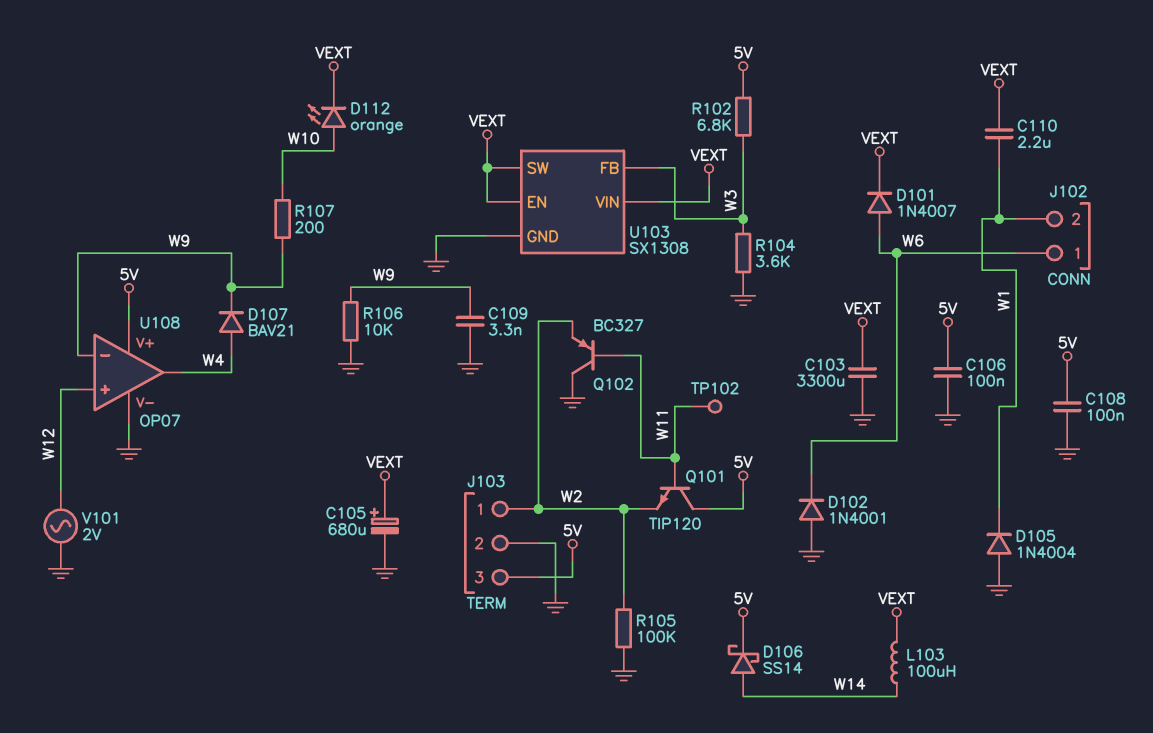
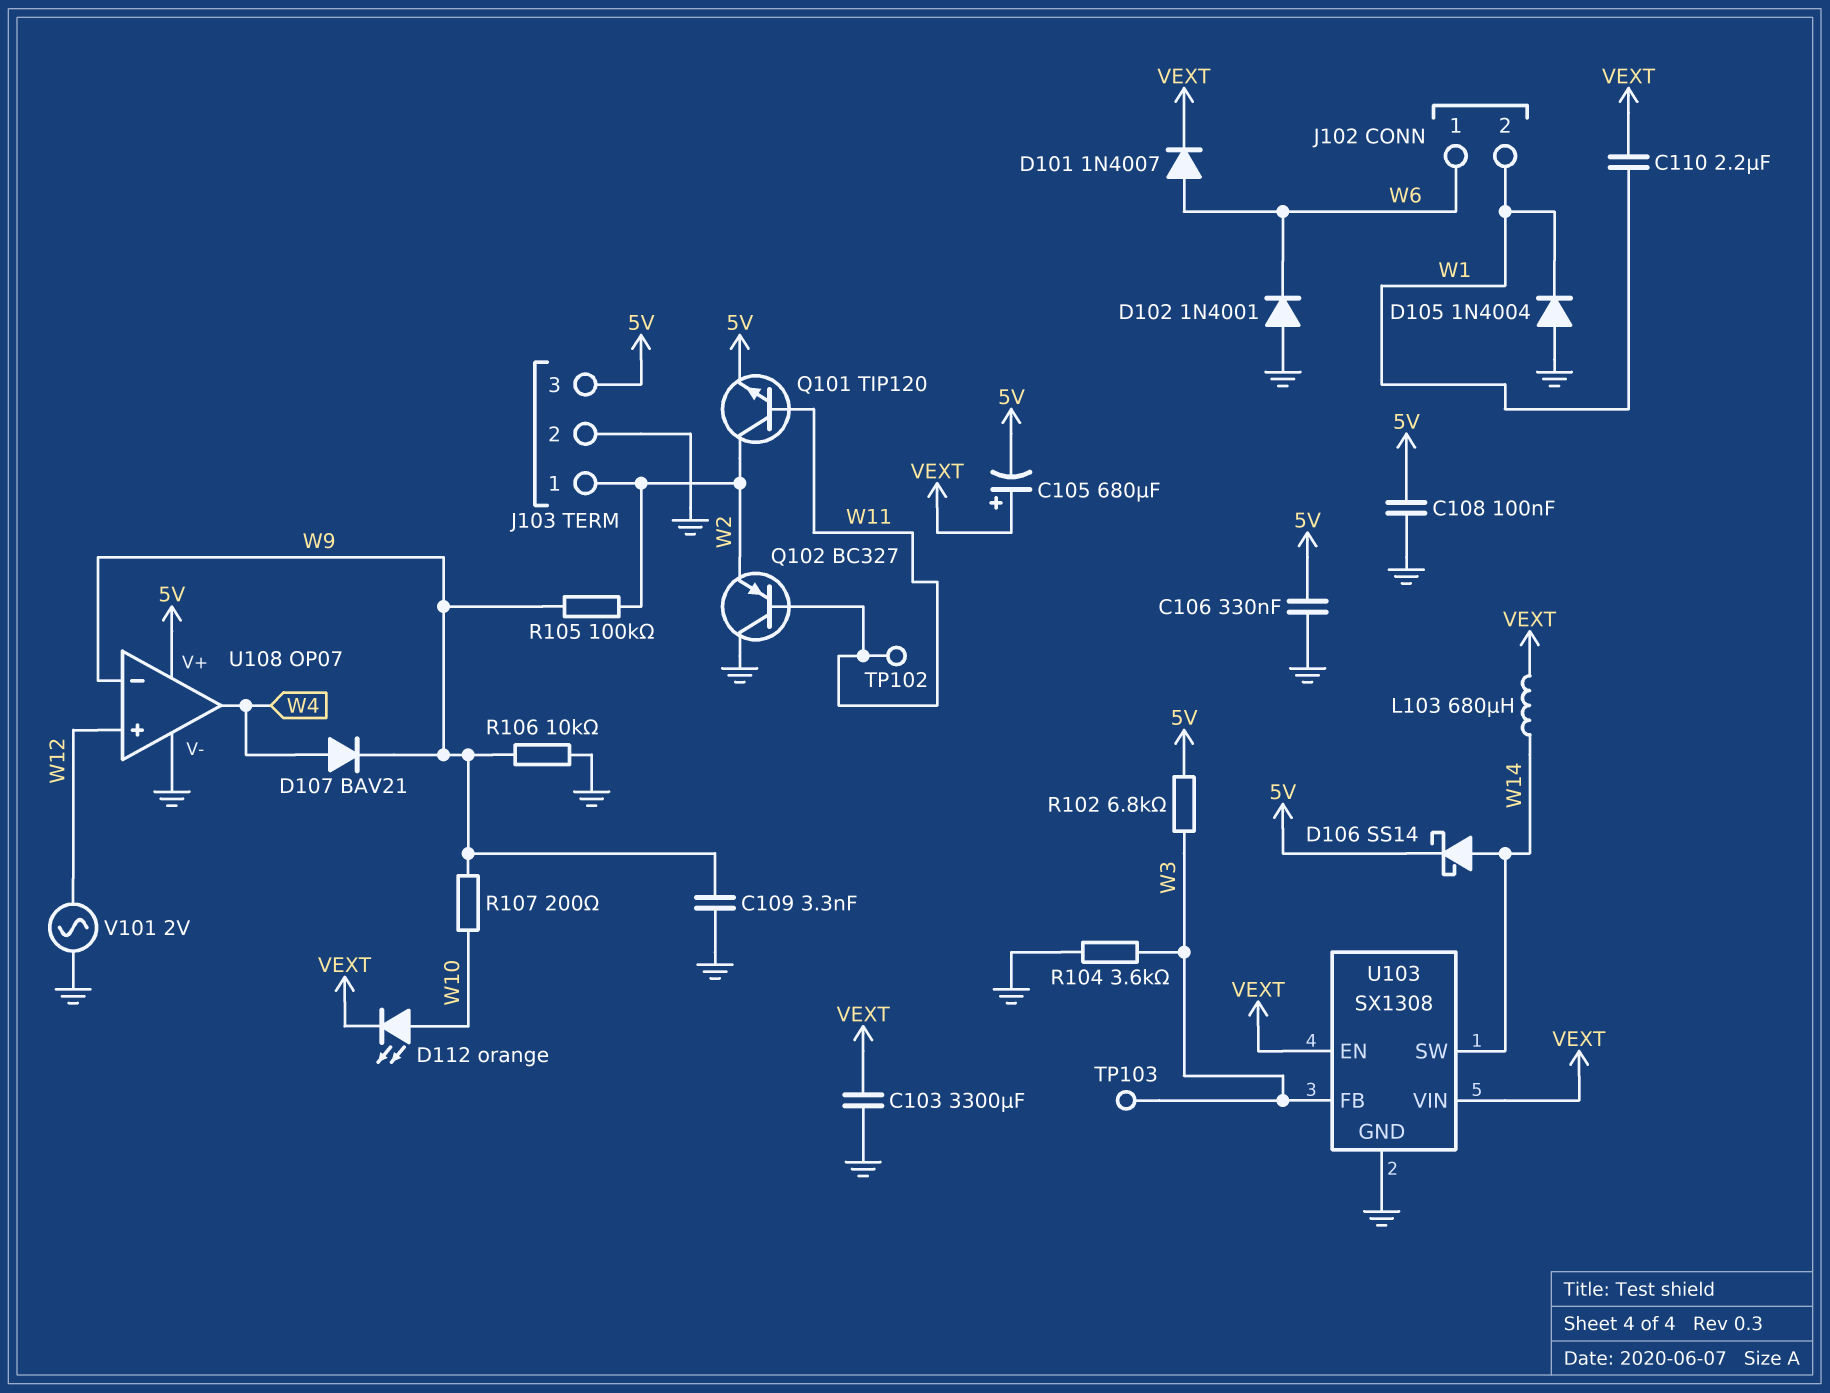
C105: 680uF (plus VEXT, minus GND) -> 680uF (plus VEXT, minus 5V)
C106: 100nF (5V, GND) -> 330nF (5V, GND)
L103: 100uH (VEXT, W14) -> 680uH (VEXT, W14)
Q101: NPN TIP120 (B W11, C 5V, E W2) -> NPN TIP120 (B W11, C W2, E 5V)
R105: 100k (GND, W2) -> 100k (W2, W9)
TP103: none -> test point (W3)
U103 pin SW: VEXT -> W14

